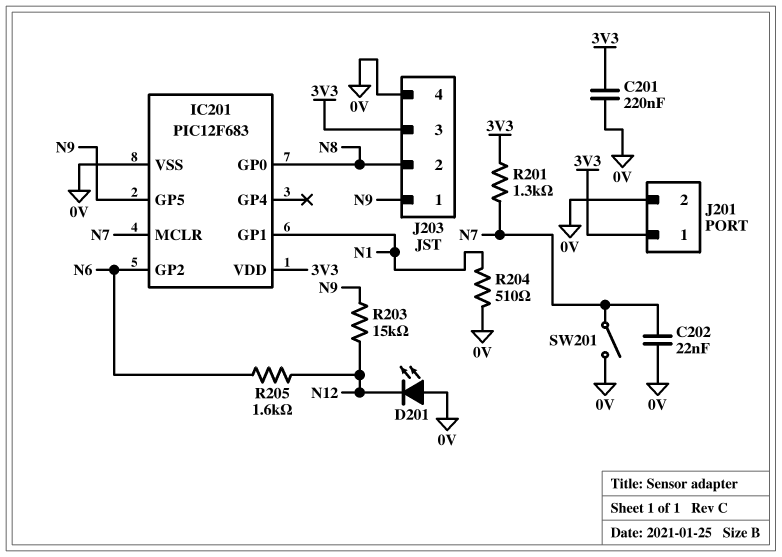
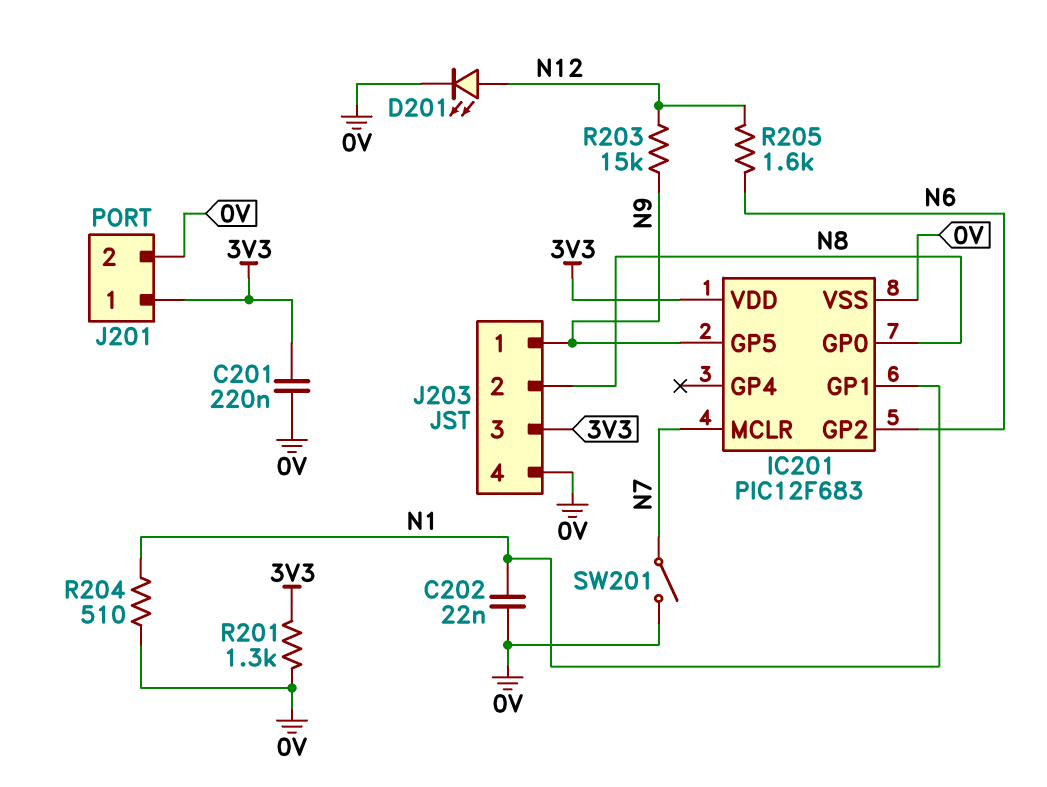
C202: 22nF (0V, N7) -> 22nF (0V, N1)
D201: LED (A 0V, K N12) -> LED (A N12, K 0V)
R201: 1.3k (3V3, N7) -> 1.3k (0V, 3V3)

